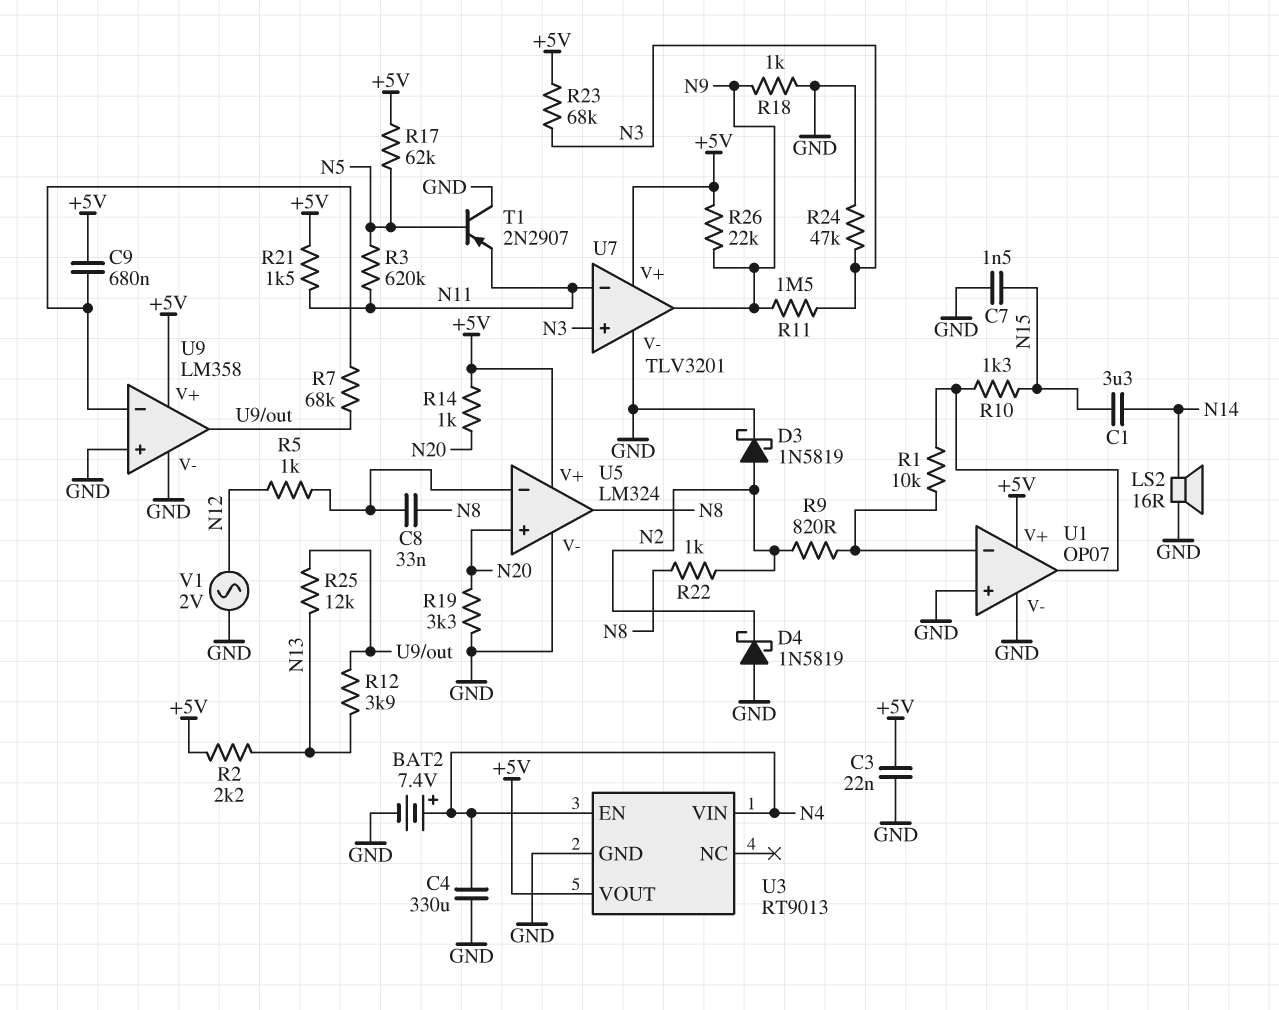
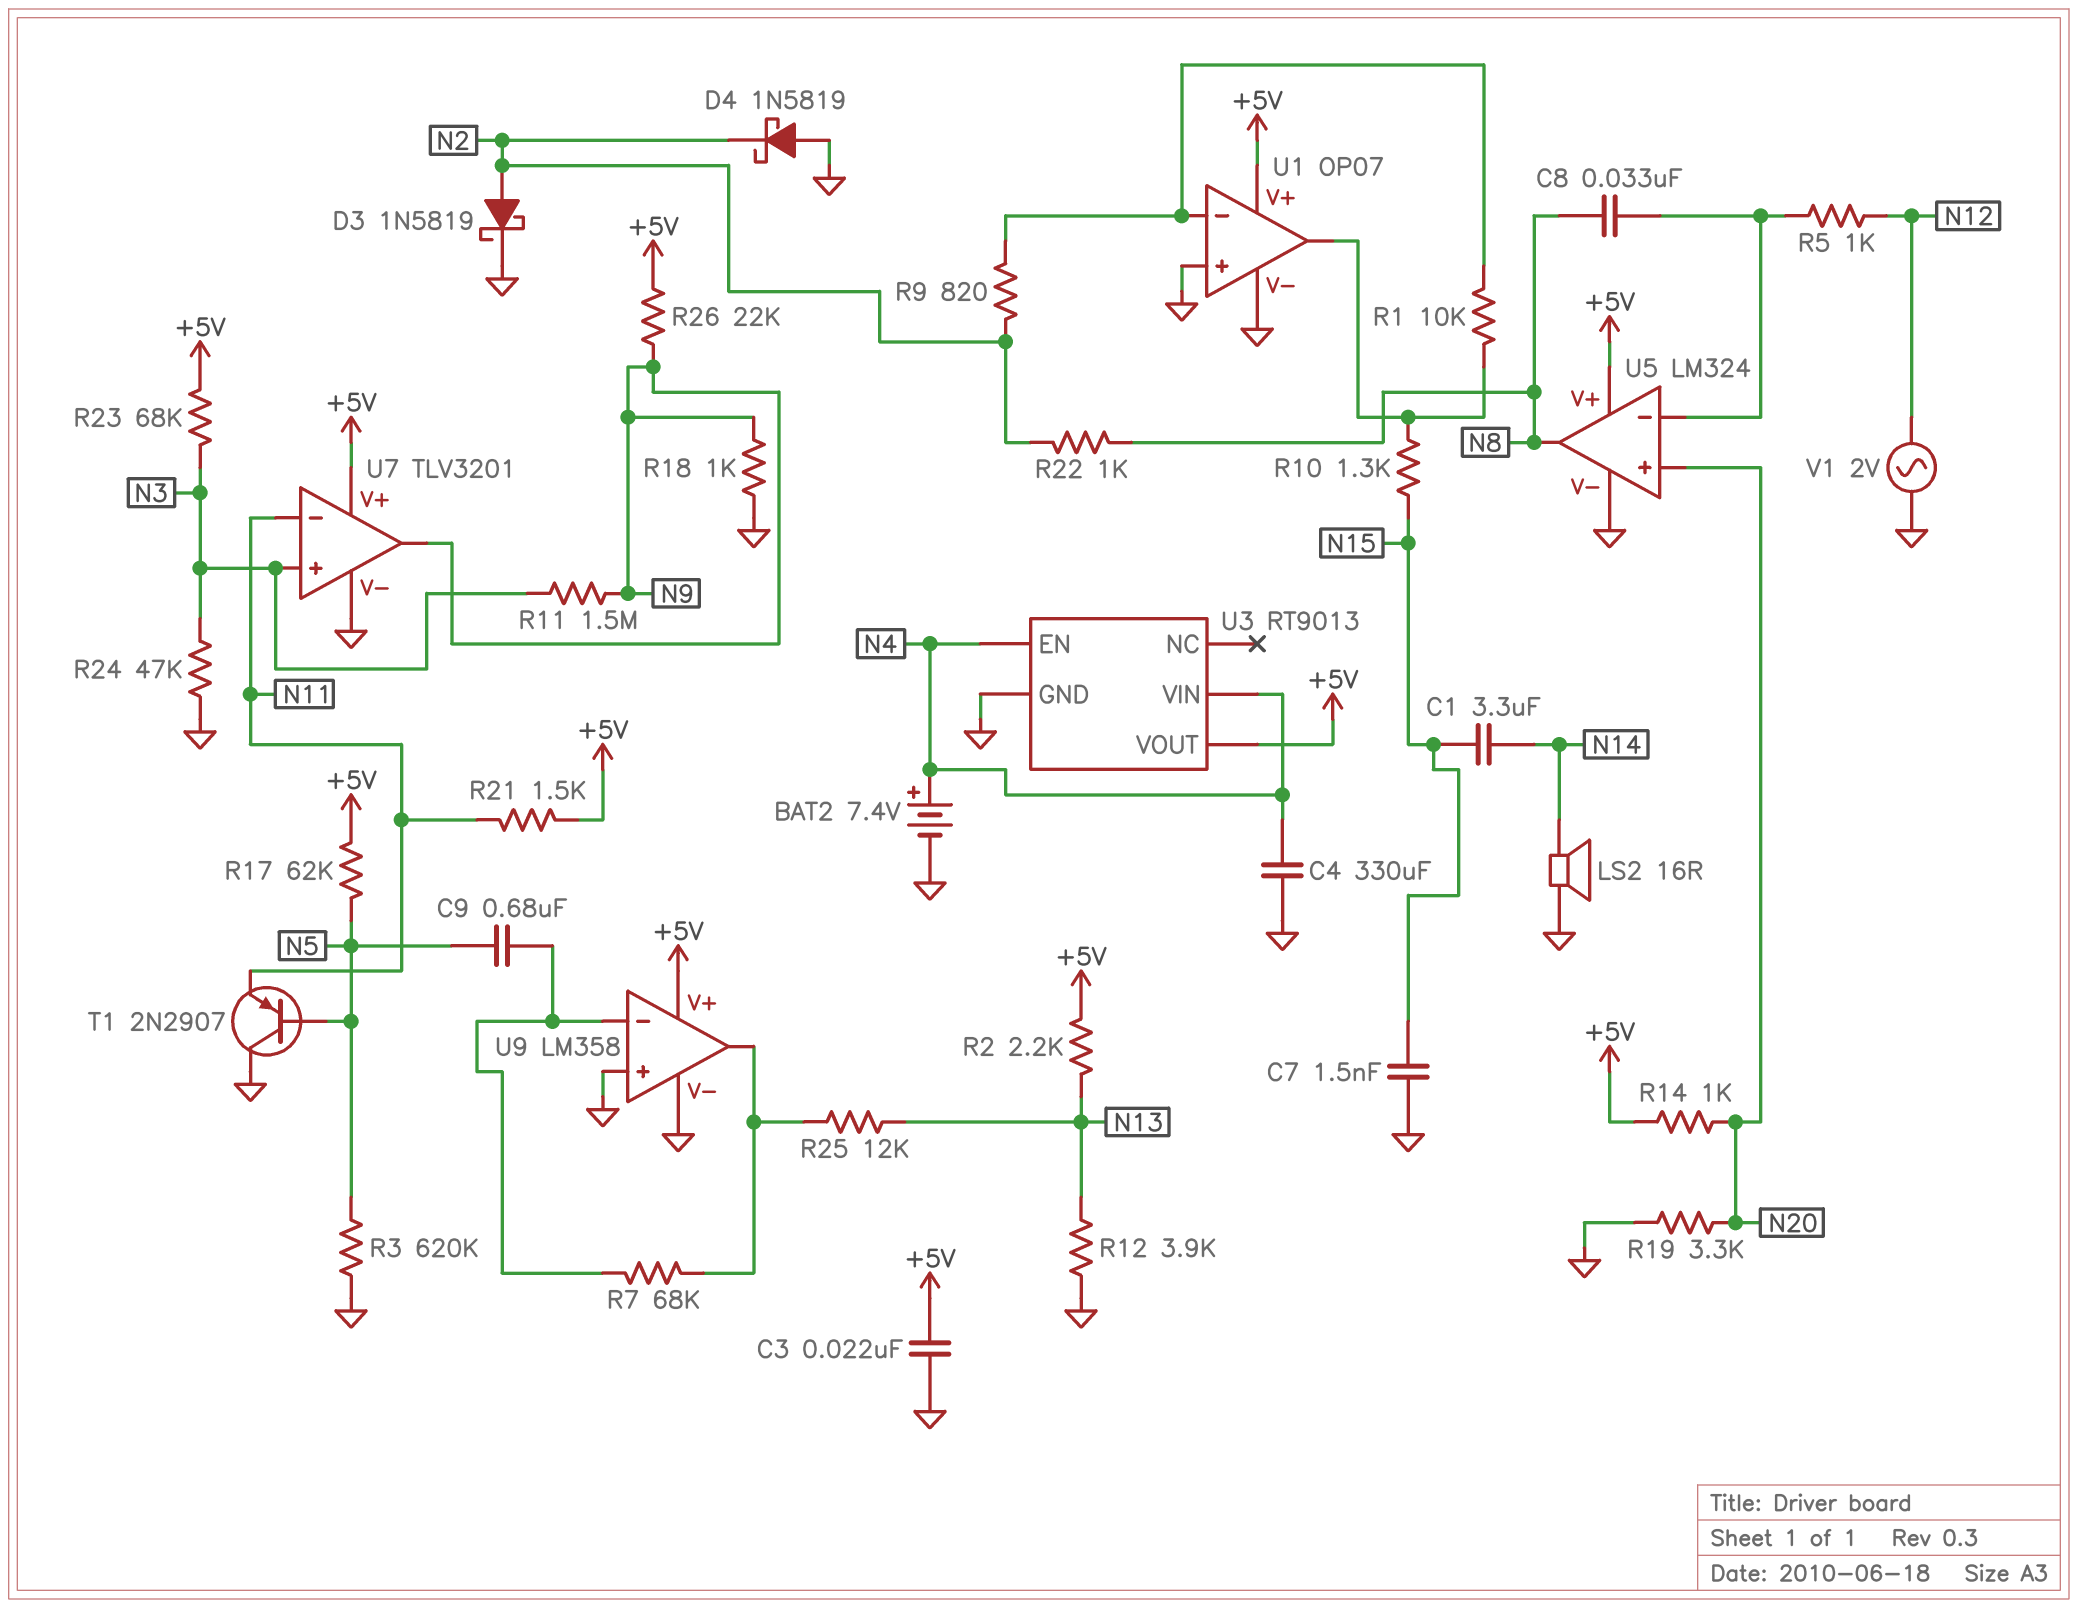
C9: 680nF (+5V, U9/in-) -> 680nF (N5, U9/in-)
R3: 620k (N5, N11) -> 620k (GND, N5)
R12: 3.9k (N13, U9/out) -> 3.9k (GND, N13)

